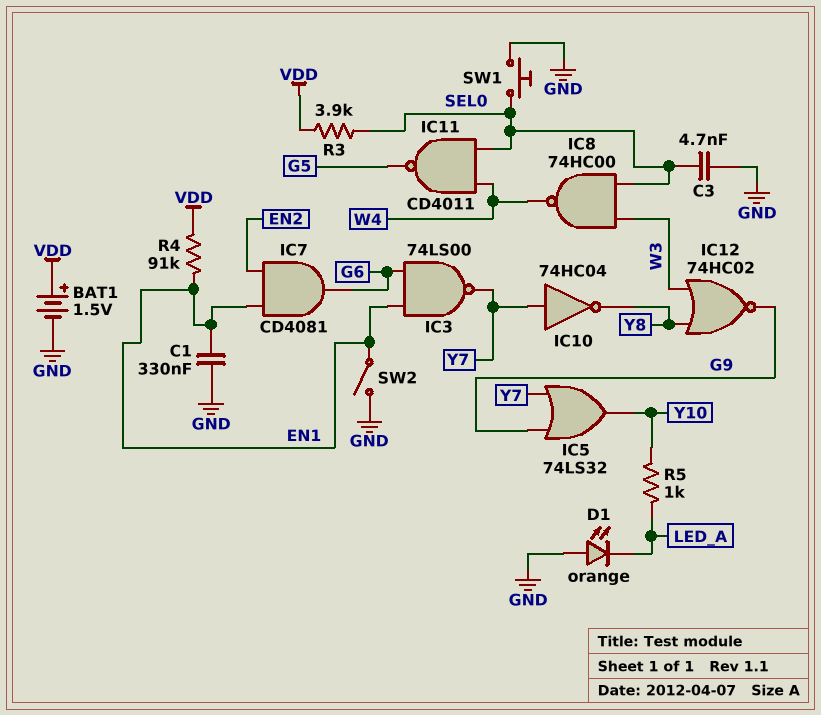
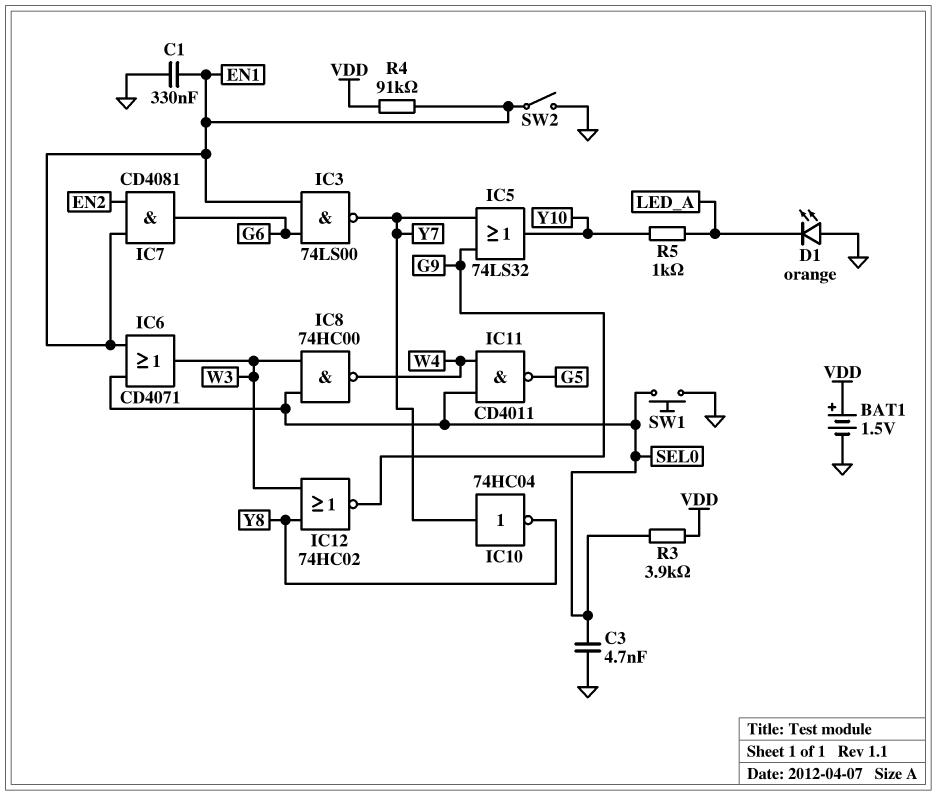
IC6: none -> OR CD4071 (in EN1, in SEL0, out W3)

